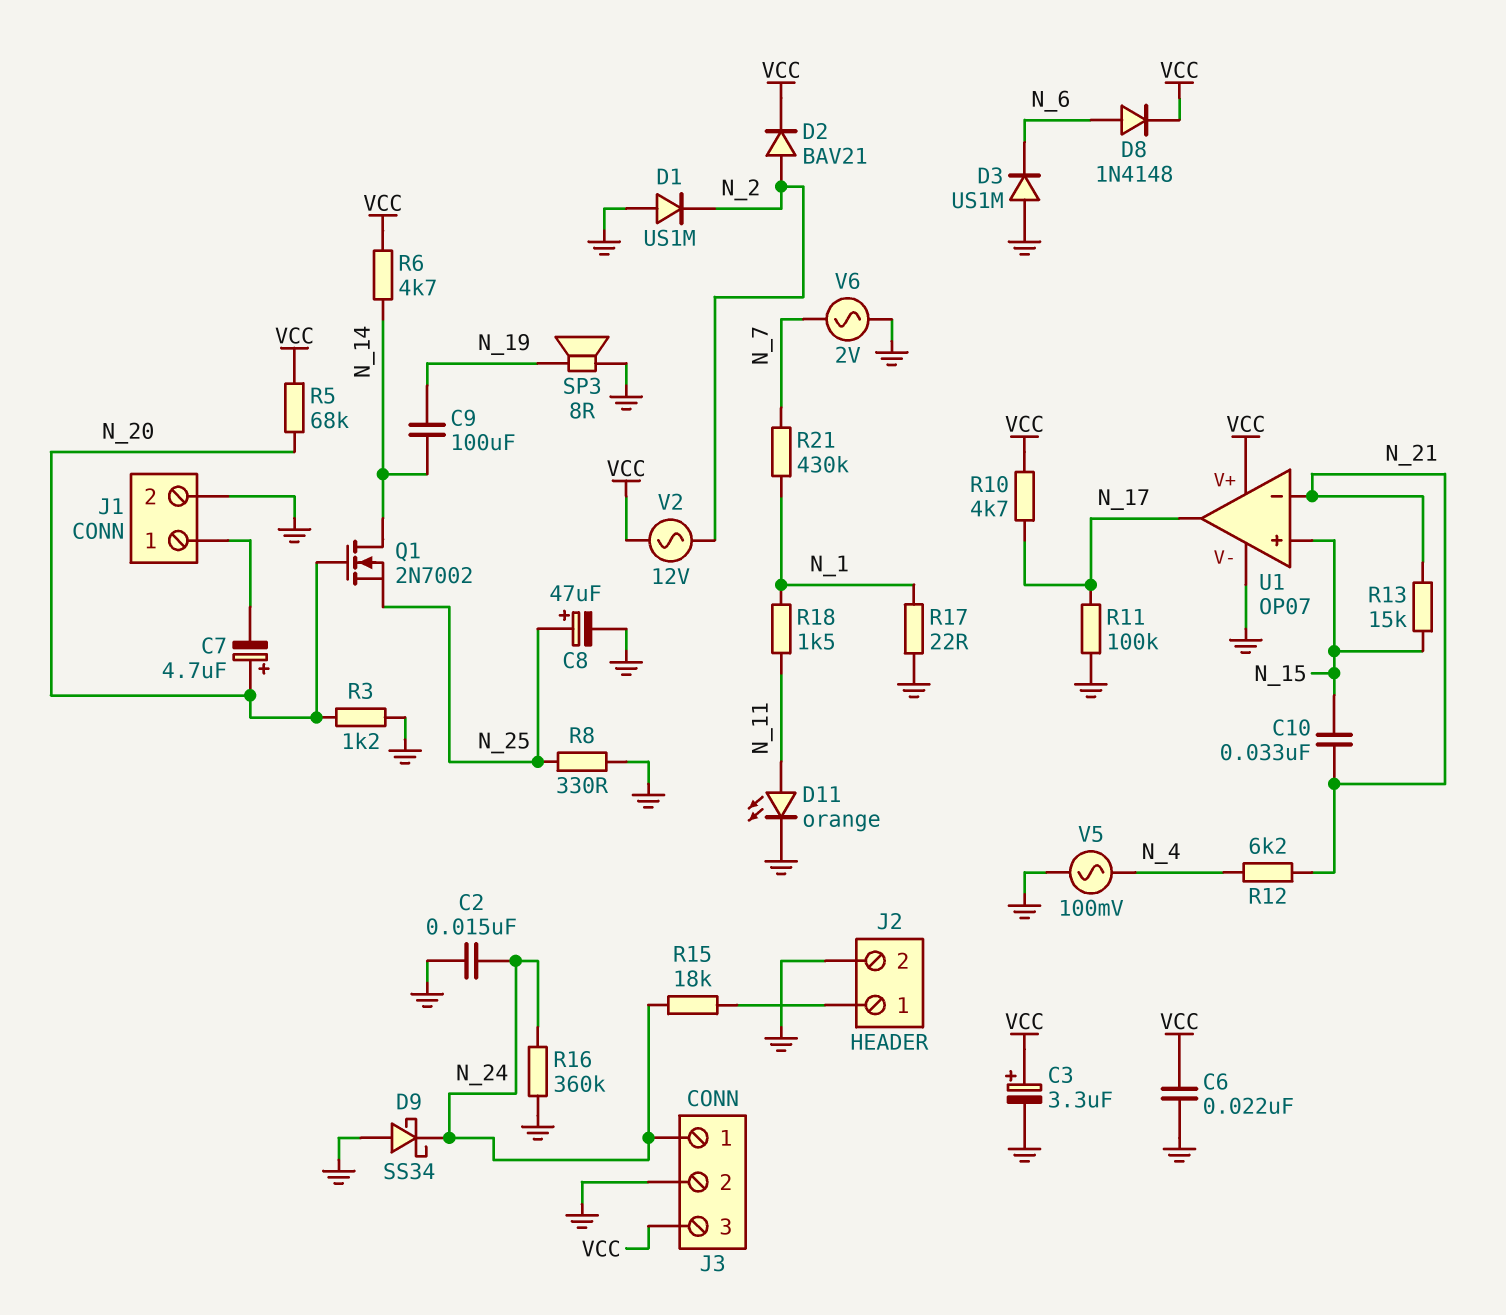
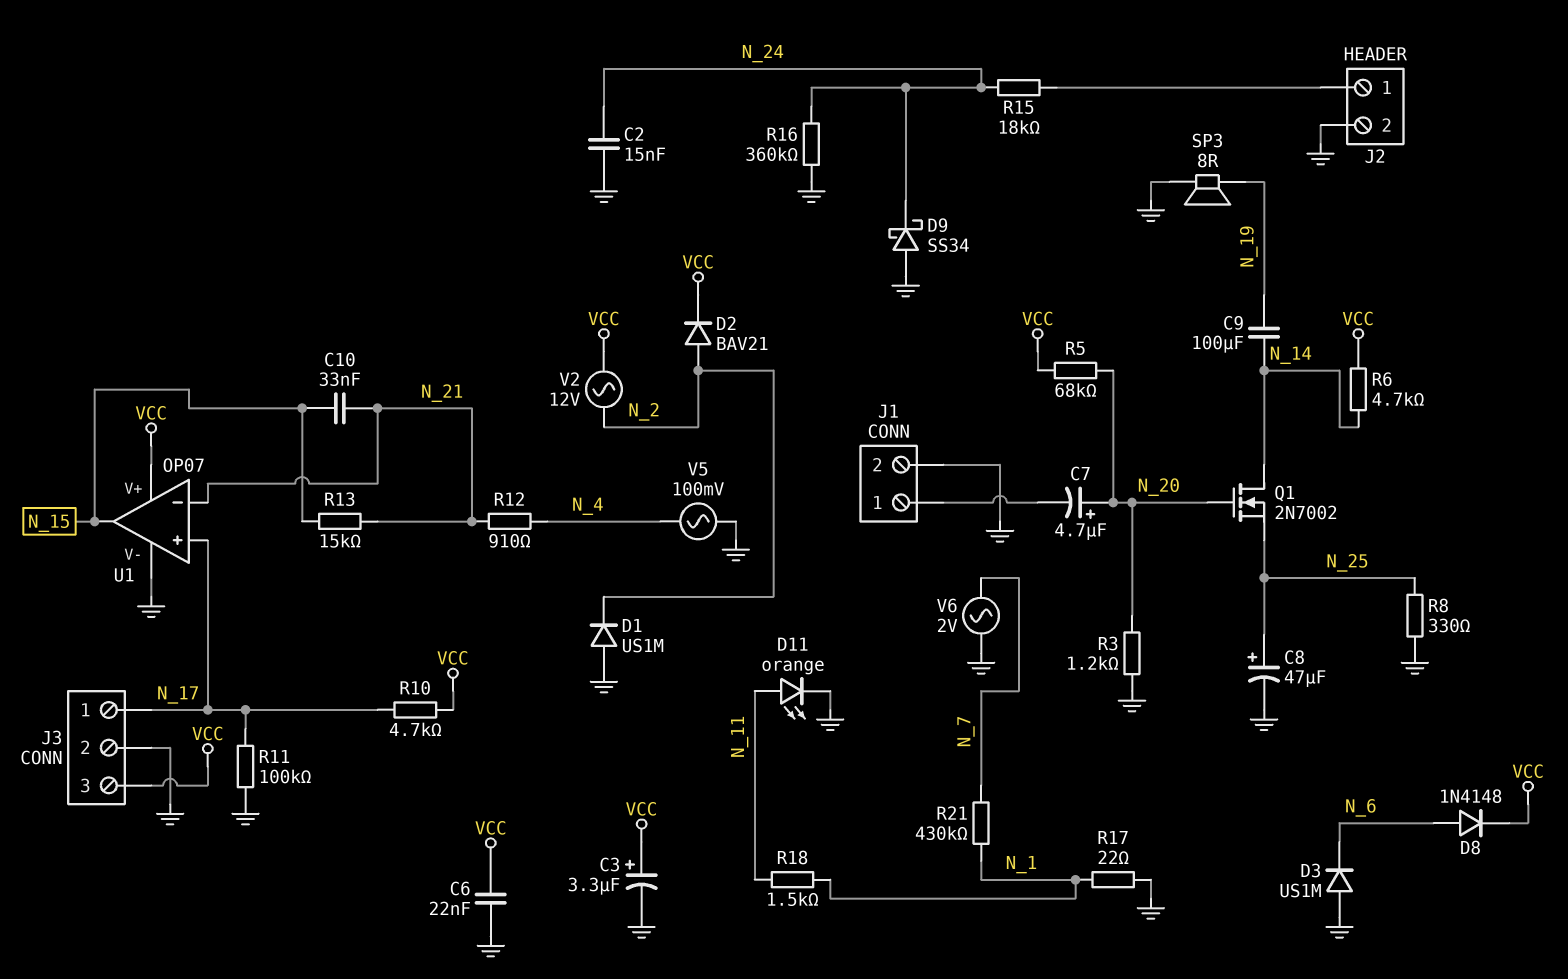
J3 pin 1: N_24 -> N_17
R12: 6.2k (N_4, N_21) -> 910 (N_4, N_21)
U1 pin in+: N_15 -> N_17
U1 pin out: N_17 -> N_15

